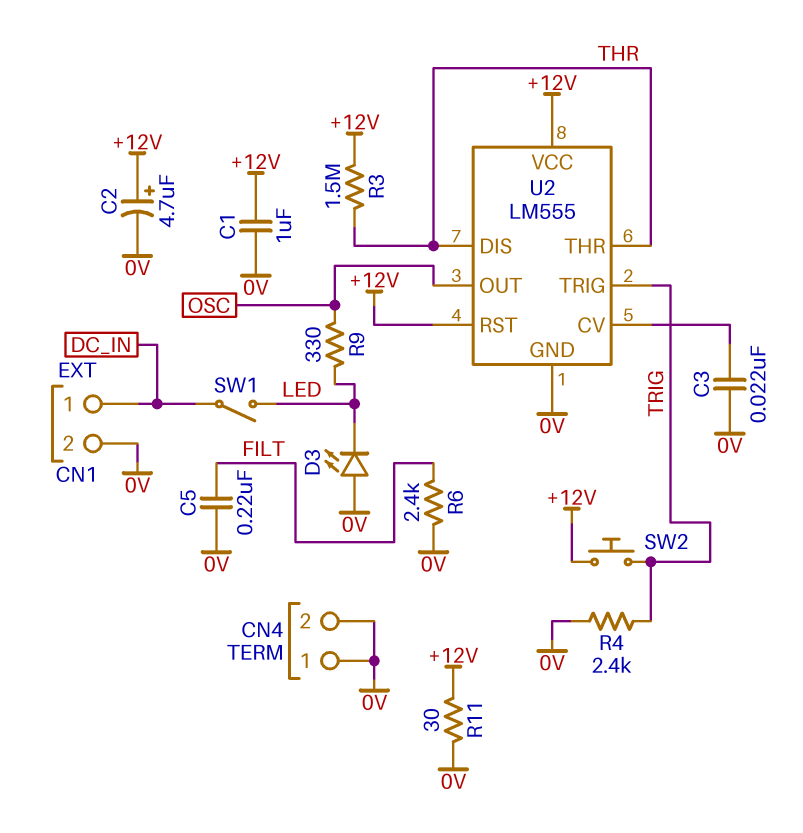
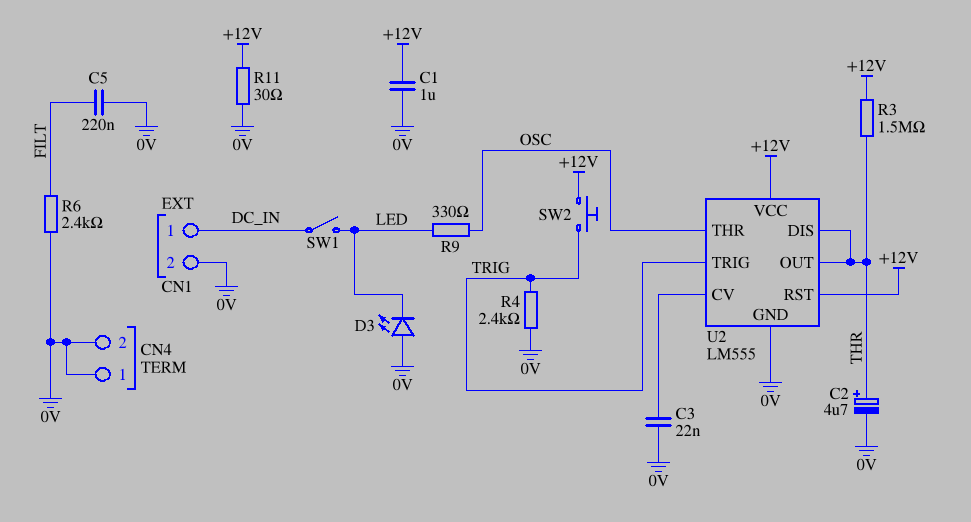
C2: 4.7uF (plus +12V, minus 0V) -> 4.7uF (plus THR, minus 0V)
U2 pin OUT: OSC -> THR
U2 pin THR: THR -> OSC

